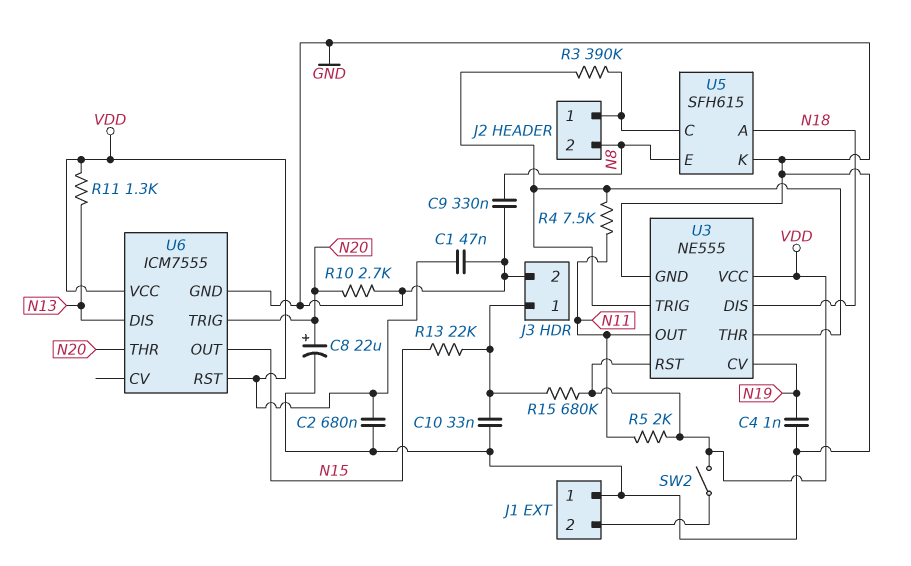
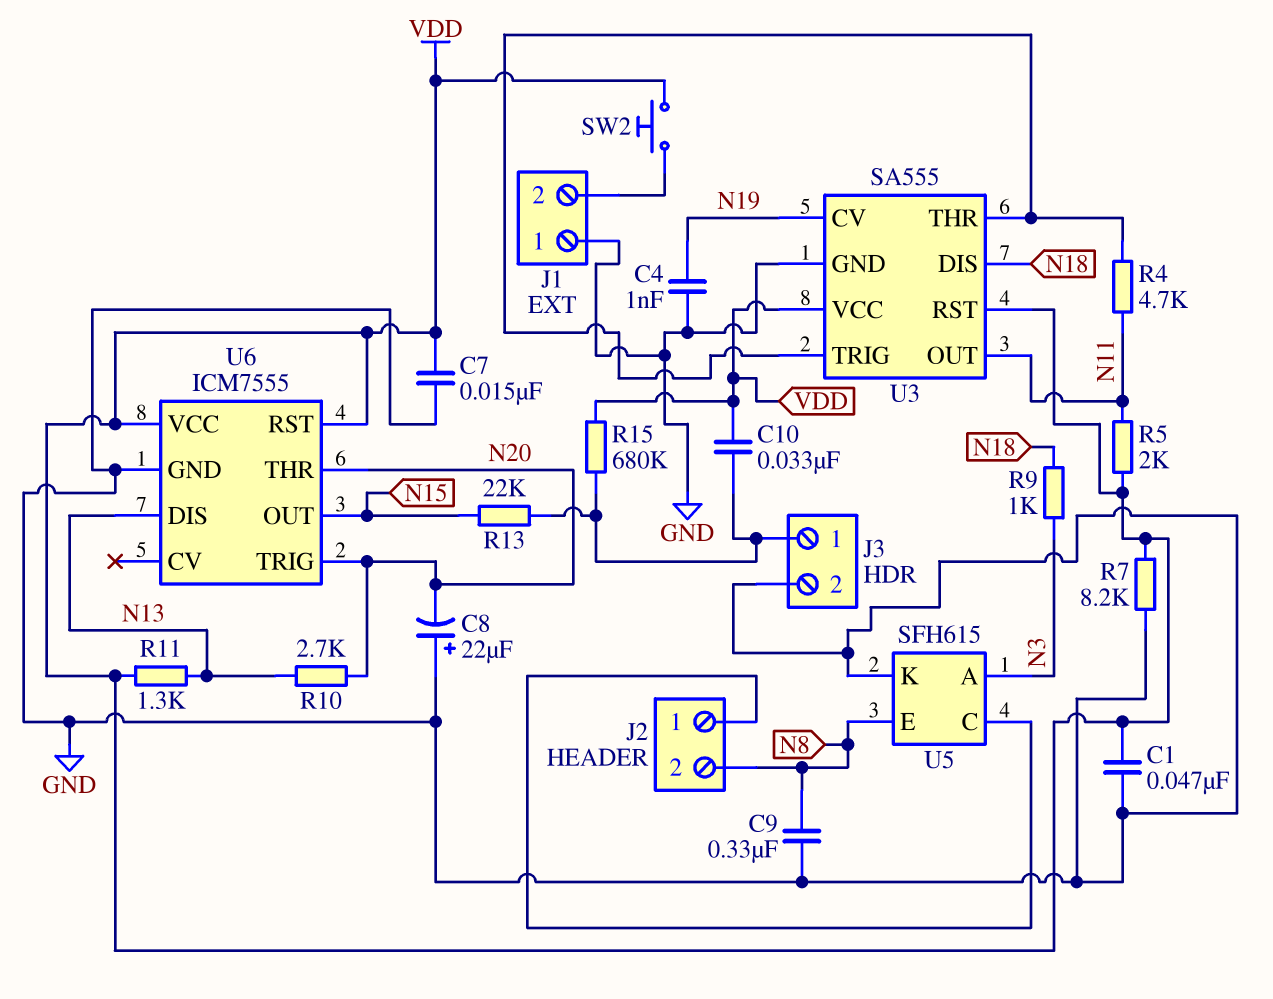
C2: 680nF (GND, VDD) -> none
C7: none -> 15nF (GND, VDD)
C8: 22uF (plus N20, minus GND) -> 22uF (plus GND, minus N20)
C10: 33nF (GND, J3/1) -> 33nF (J3/1, VDD)
R3: 390k (J2/1, U3/THR) -> none
R4: 7.5k (N11, U3/THR) -> 4.7k (N11, U3/THR)
R7: none -> 8.2k (GND, VDD)
R9: none -> 1k (N3, N18)
R10: 2.7k (GND, N20) -> 2.7k (N13, N20)
SW2: switch (J1/2, VDD) -> button (J1/2, VDD)
U3: NE555 -> SA555
U5 pin A: N18 -> N3

